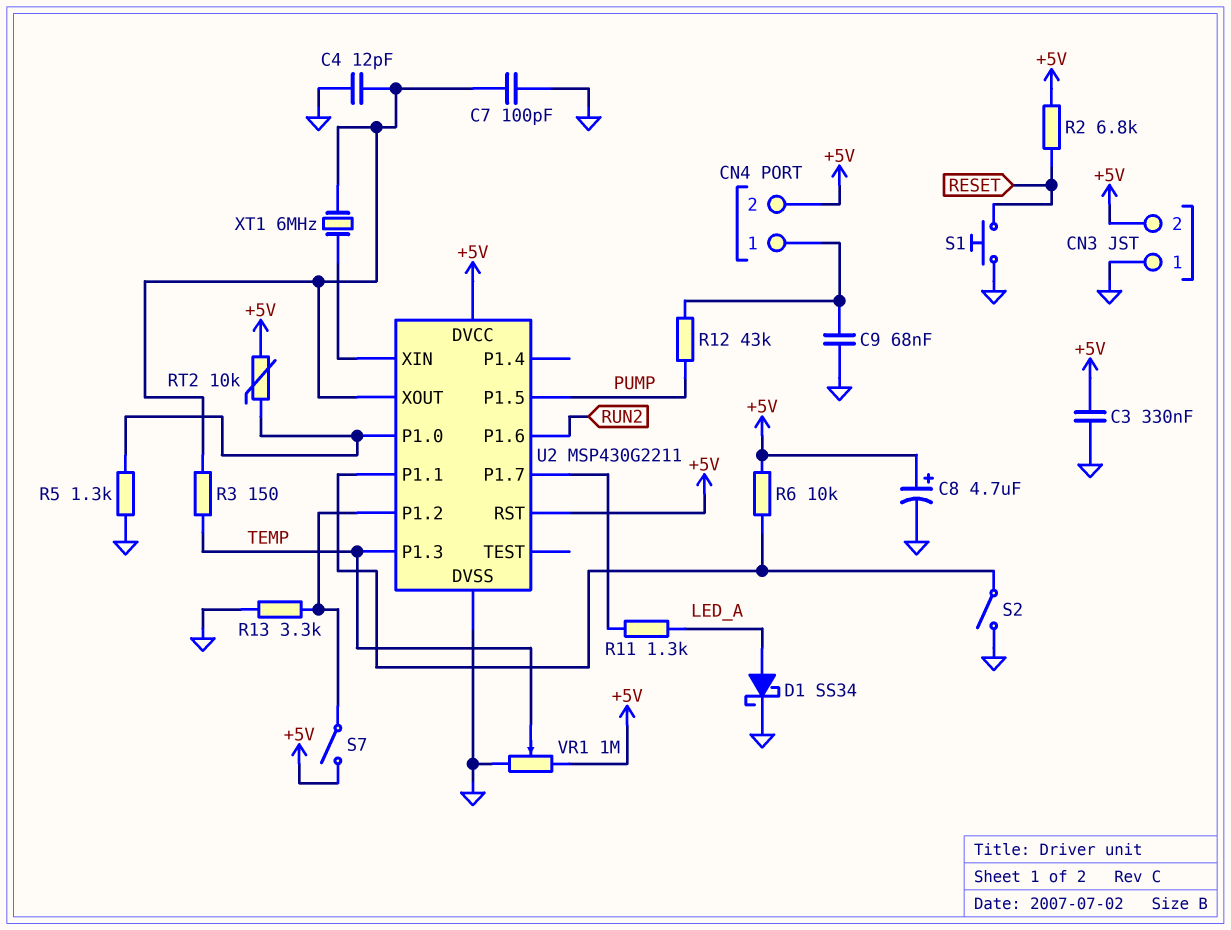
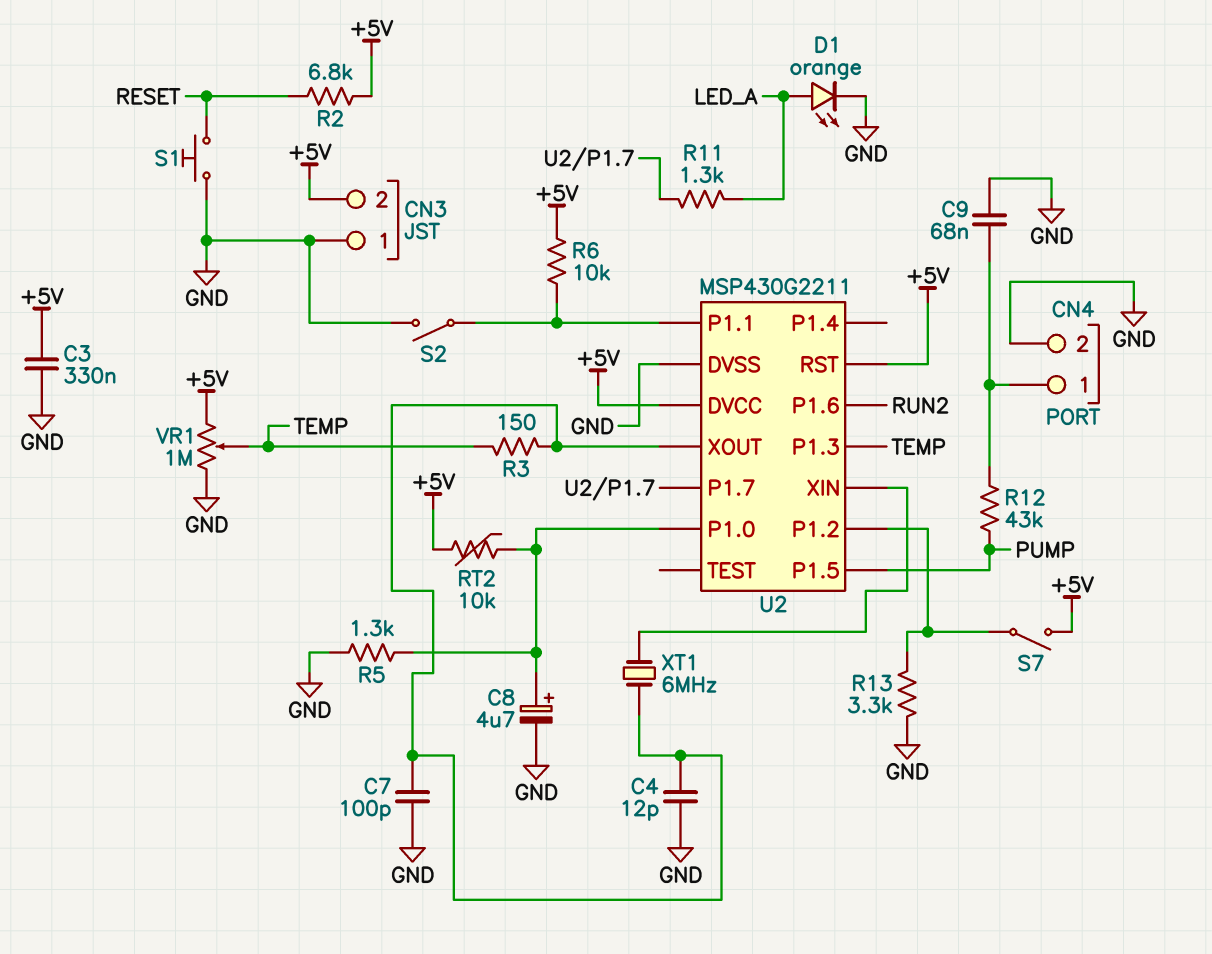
C8: 4.7uF (plus +5V, minus GND) -> 4.7uF (plus U2/P1.0, minus GND)
CN4 pin 2: +5V -> GND
D1: schottky SS34 (A LED_A, K GND) -> LED orange (A LED_A, K GND)

